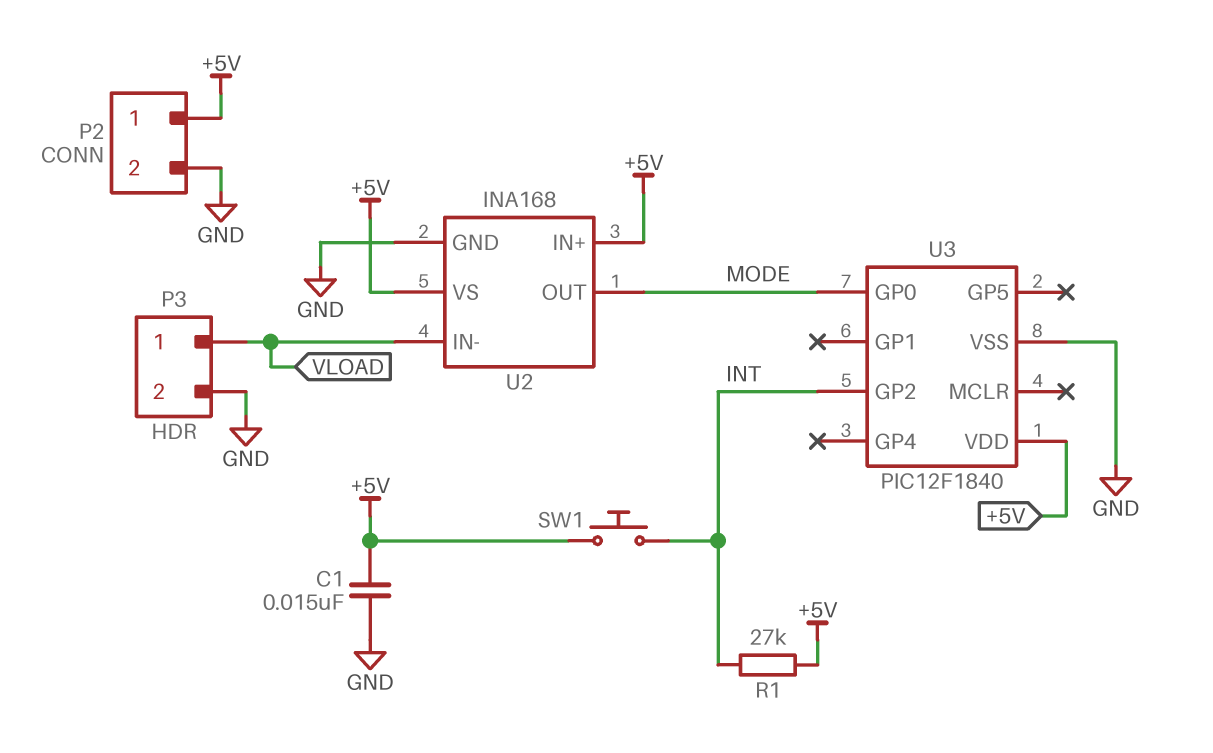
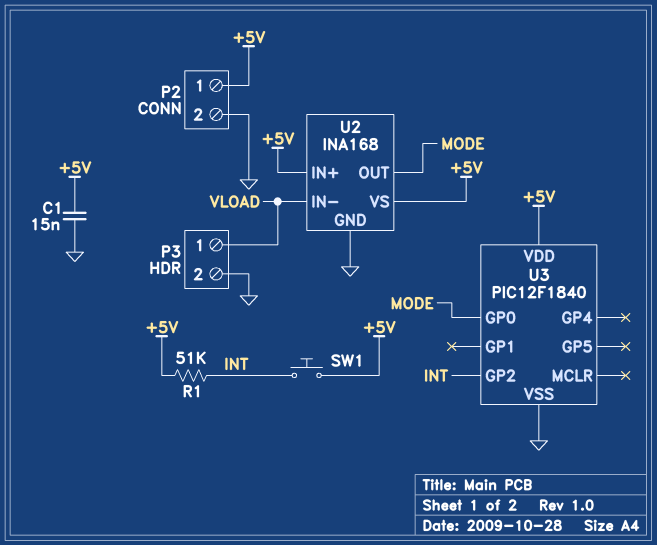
R1: 27k (+5V, INT) -> 51k (+5V, INT)

